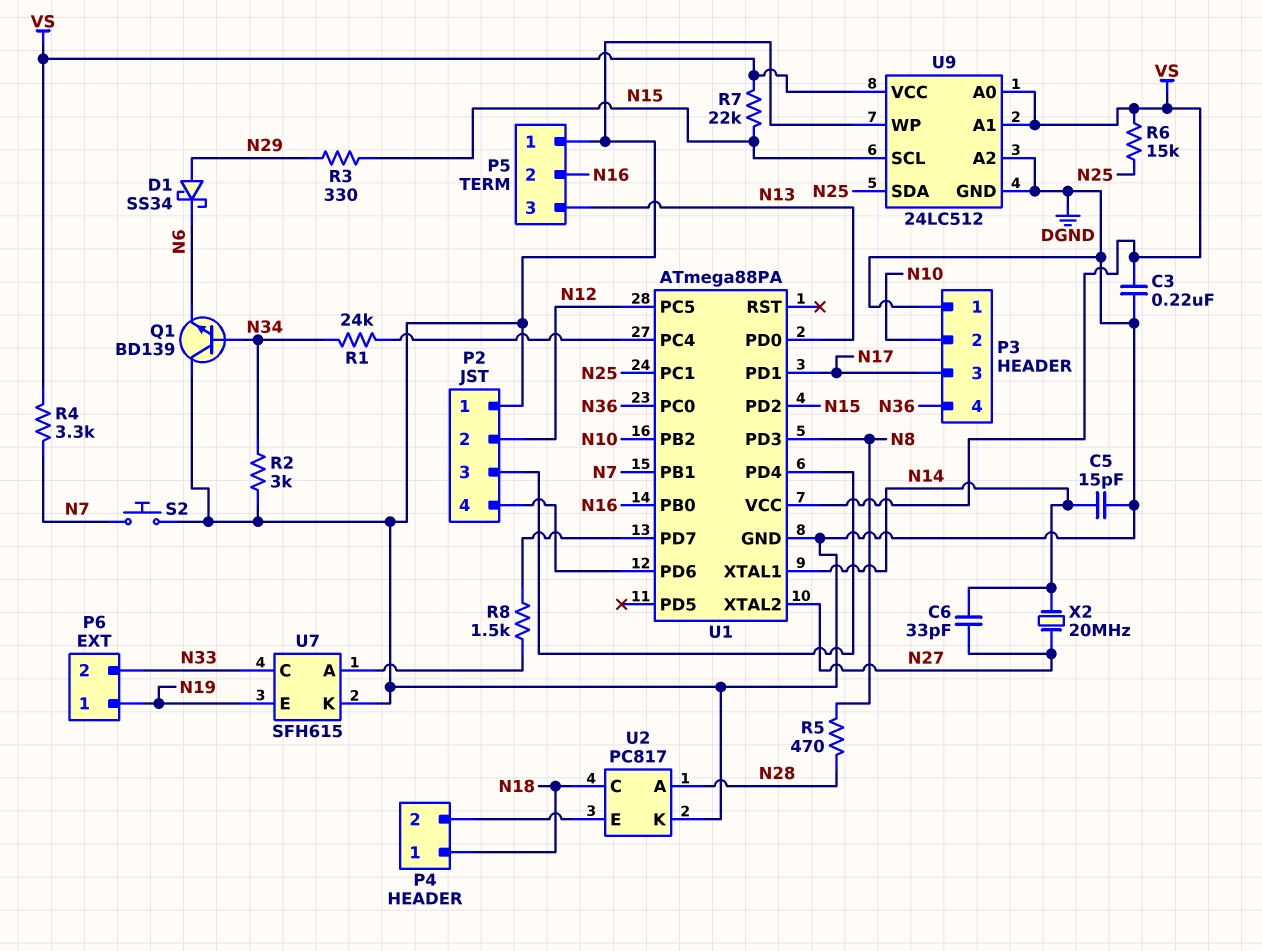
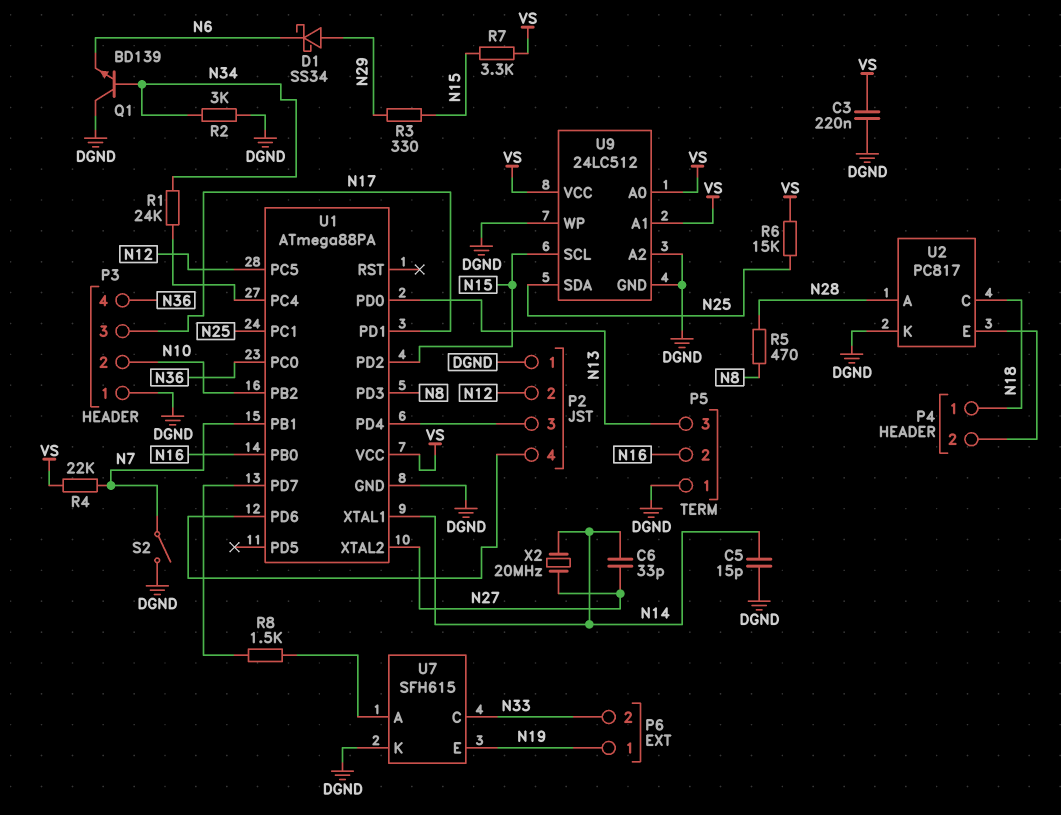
R4: 3.3k (N7, VS) -> 22k (N7, VS)
R7: 22k (N15, VS) -> 3.3k (N15, VS)
S2: button (DGND, N7) -> switch (DGND, N7)

